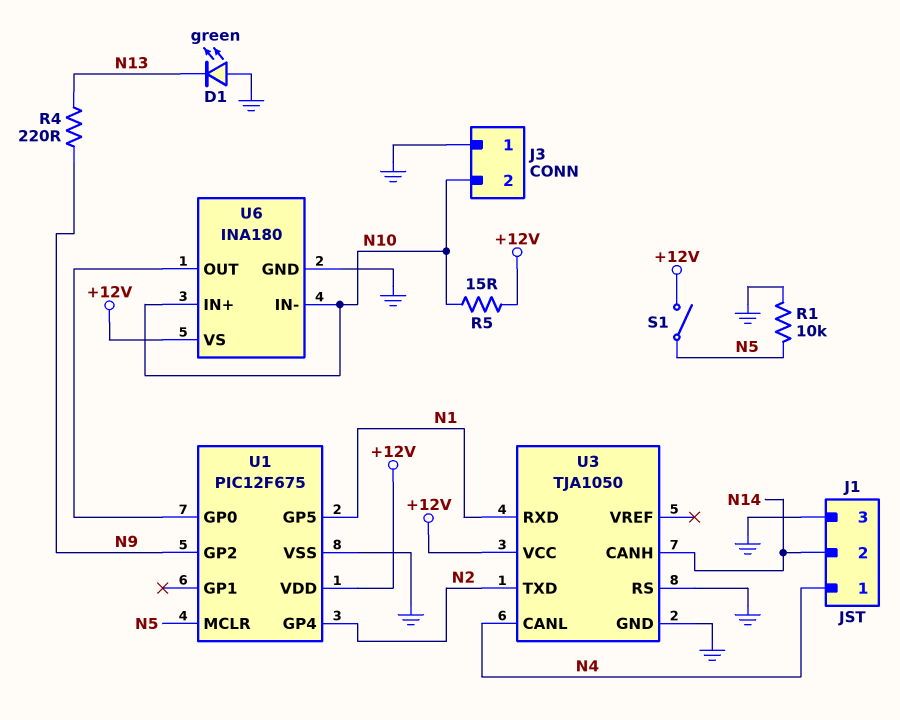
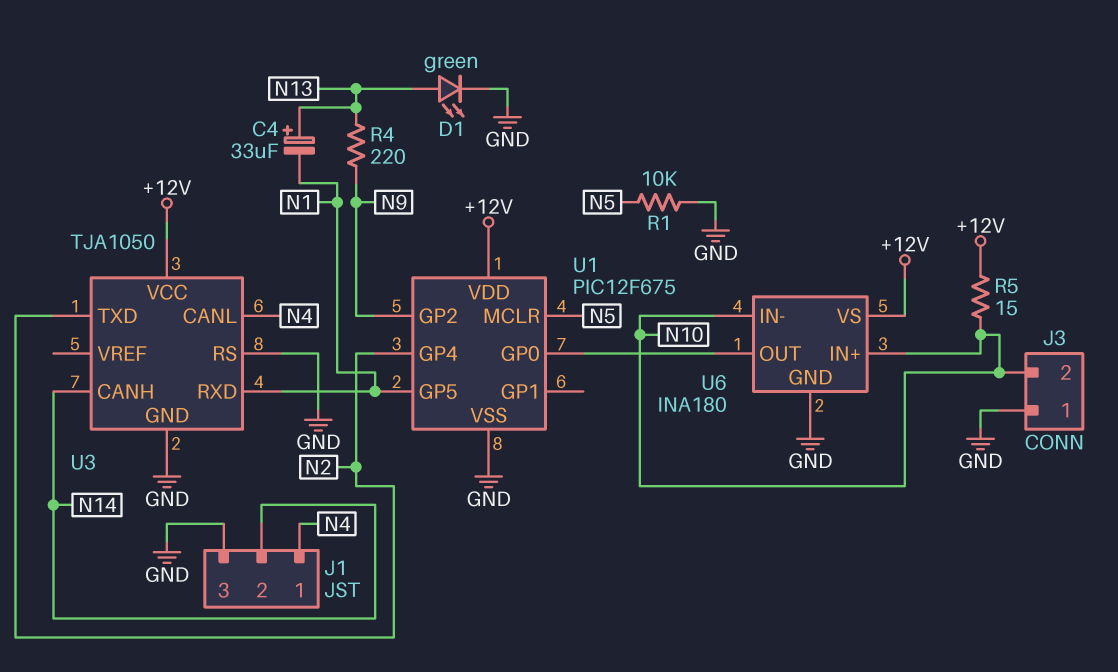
C4: none -> 33uF (plus N13, minus N1)
D1: LED green (A GND, K N13) -> LED green (A N13, K GND)
S1: switch (+12V, N5) -> none

